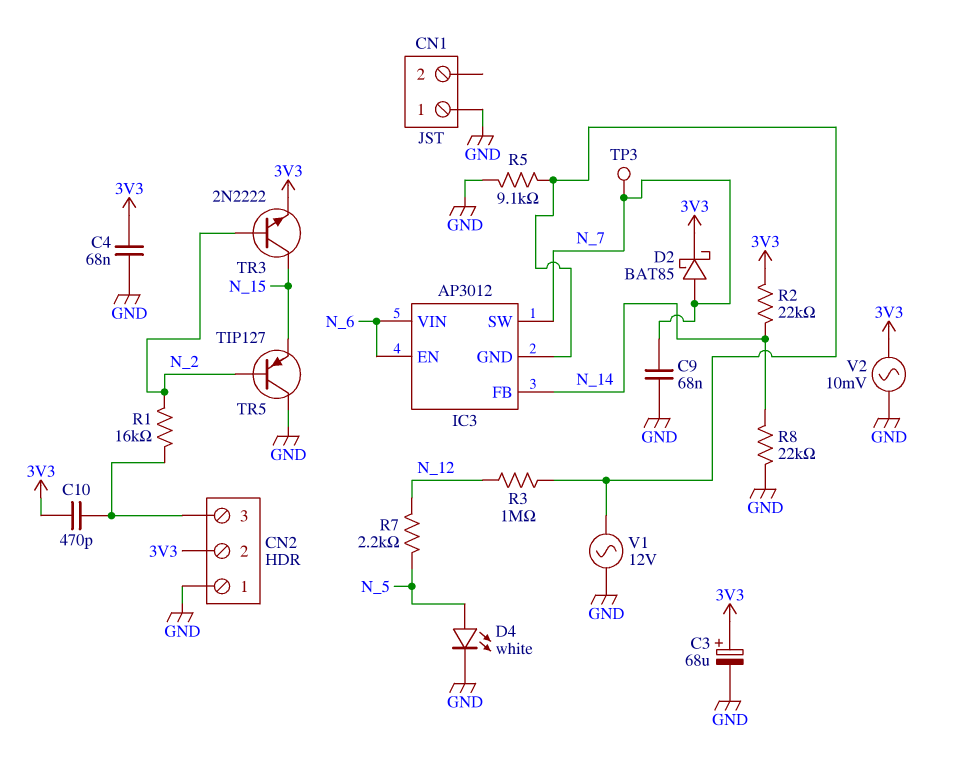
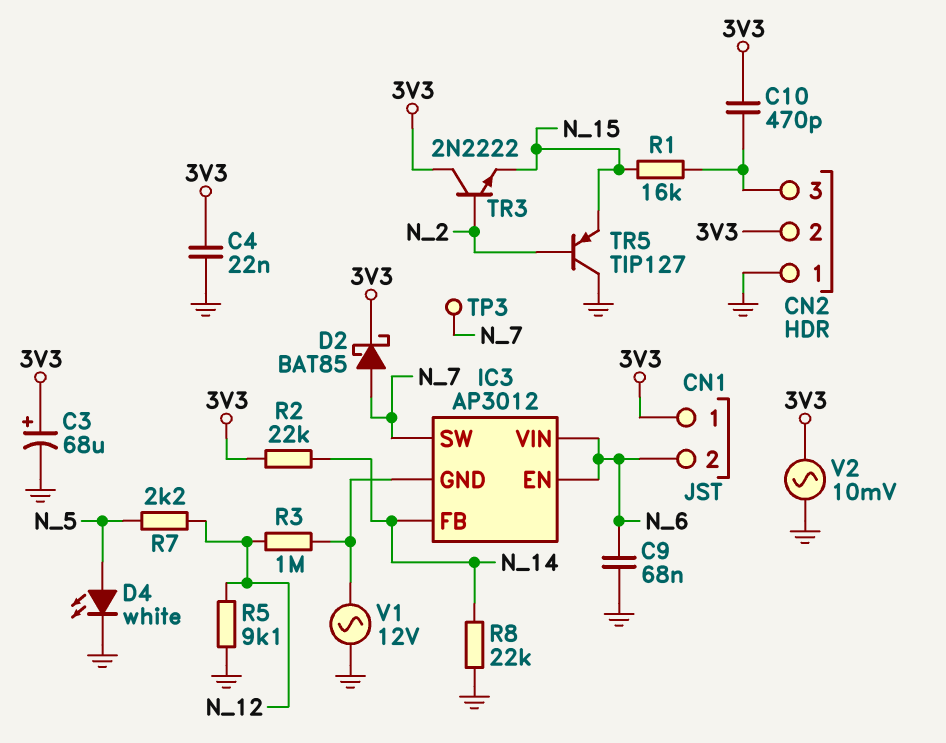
C4: 68nF (3V3, GND) -> 22nF (3V3, GND)
C9: 68nF (GND, N_7) -> 68nF (GND, N_6)
CN1 pin 1: GND -> 3V3
CN1 pin 2: none -> N_6
R1: 16k (CN2/3, N_2) -> 16k (CN2/3, N_15)
R5: 9.1k (GND, IC3/GND) -> 9.1k (GND, N_12)
TR3: NPN 2N2222 (B N_2, C N_15, E 3V3) -> NPN 2N2222 (B N_2, C 3V3, E N_15)

